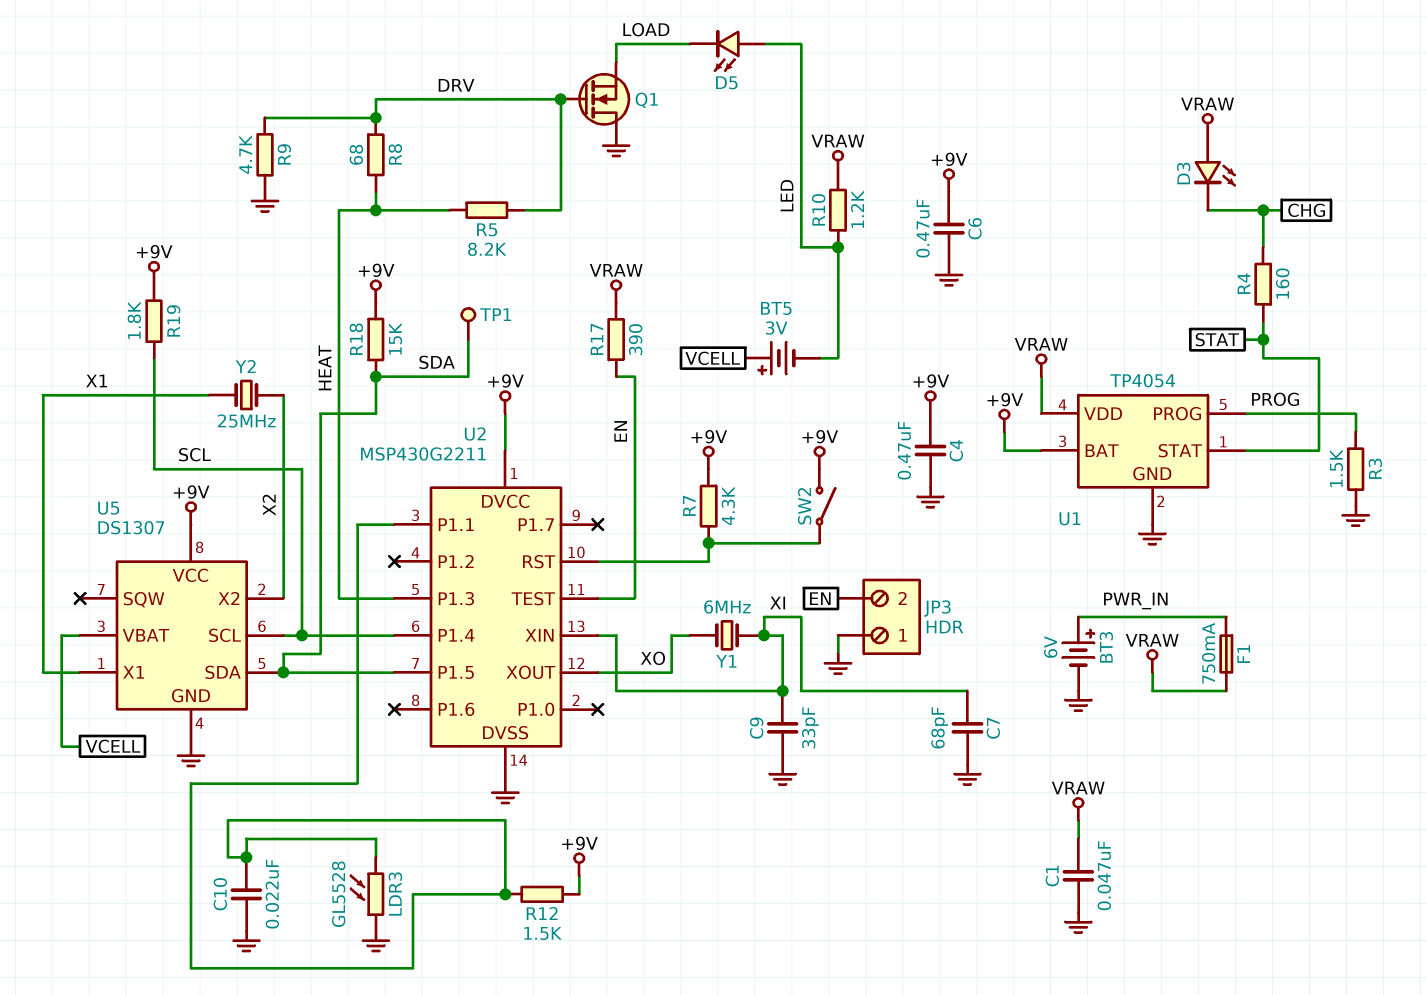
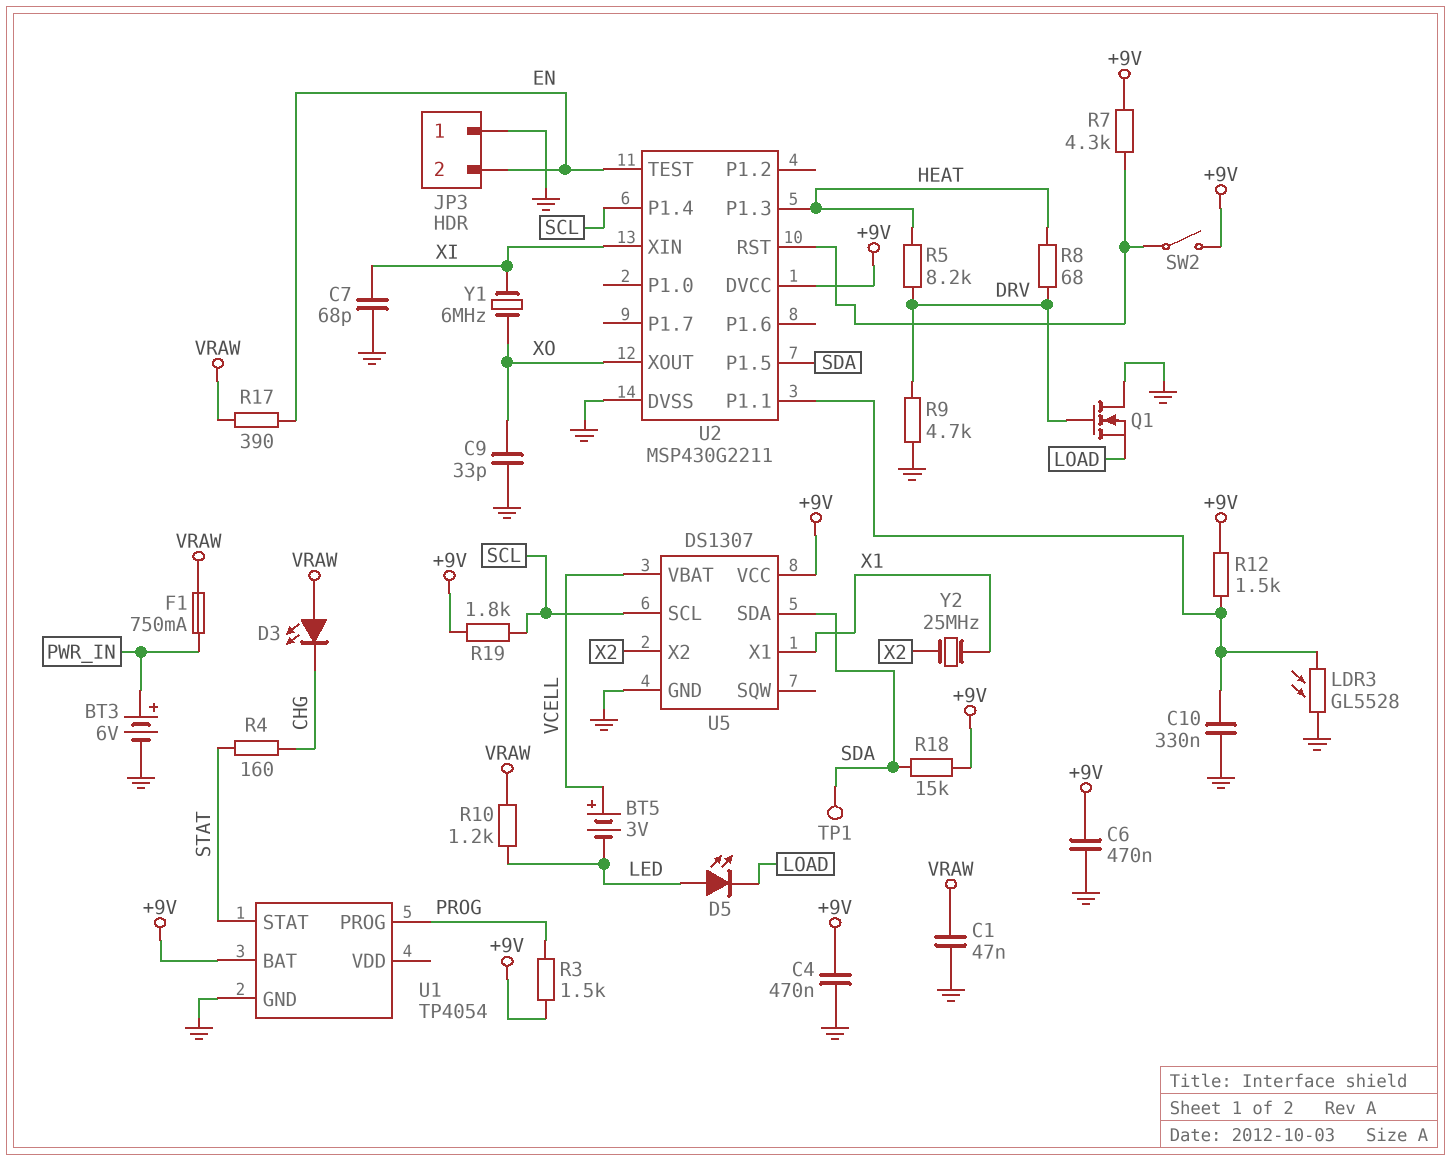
C9: 33pF (GND, XI) -> 33pF (GND, XO)
C10: 22nF (GND, U2/P1.1) -> 330nF (GND, U2/P1.1)
R3: 1.5k (GND, PROG) -> 1.5k (+9V, PROG)
U1 pin VDD: VRAW -> none

